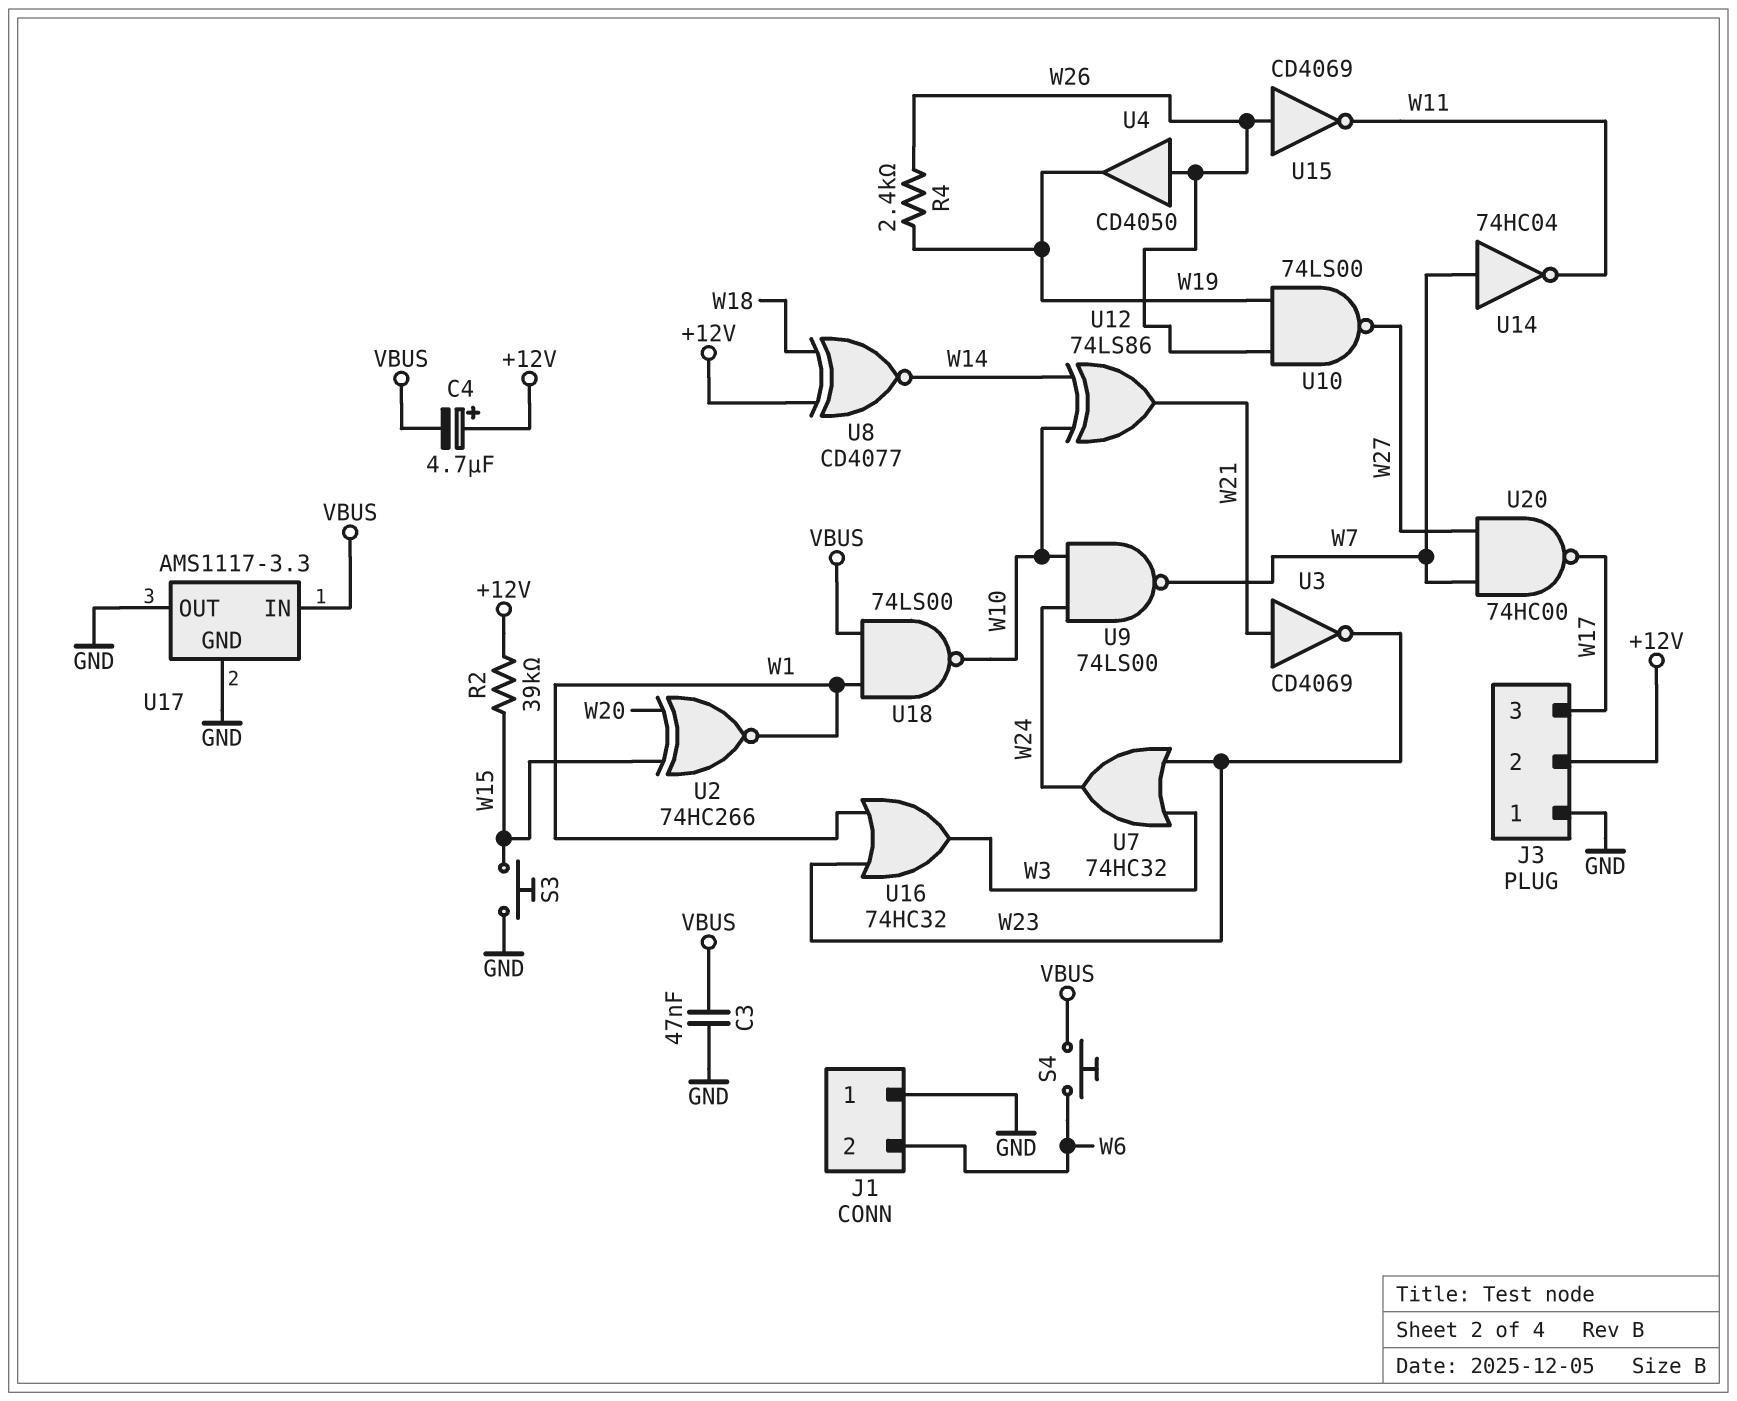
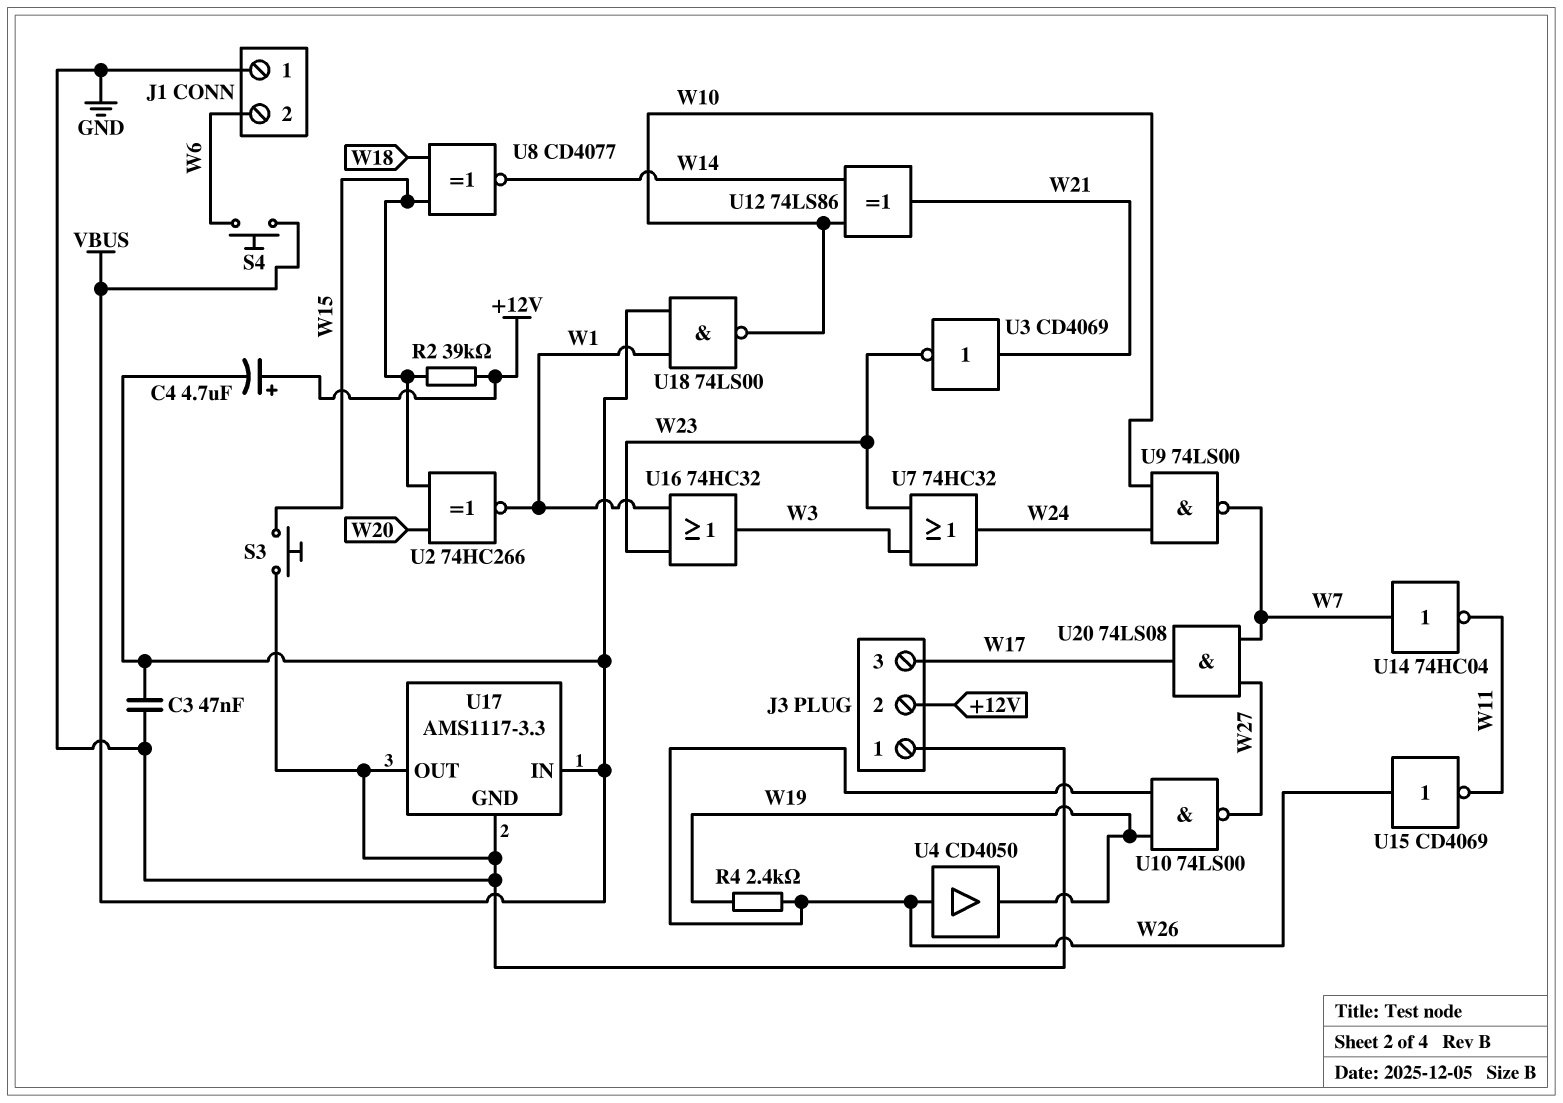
U8: XNOR CD4077 (in +12V, in W18, out W14) -> XNOR CD4077 (in W15, in W18, out W14)
U20: NAND 74HC00 (in W7, in W27, out W17) -> AND 74LS08 (in W7, in W27, out W17)

